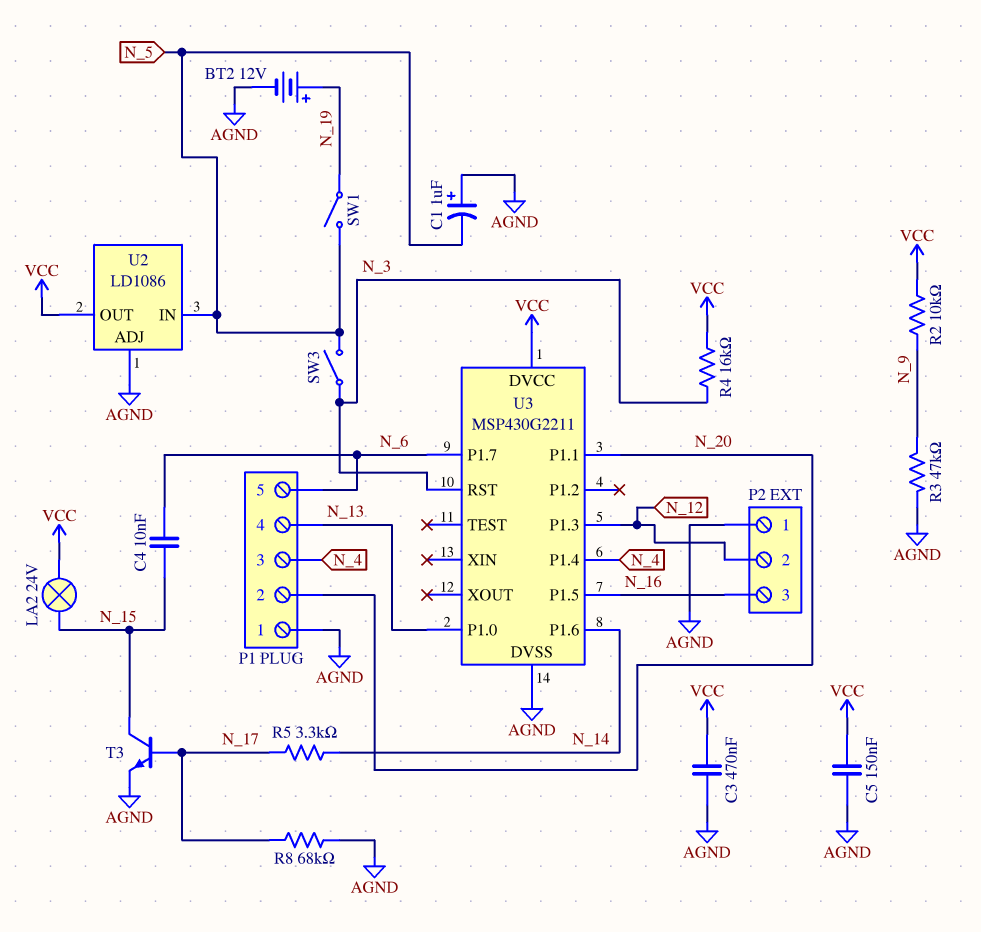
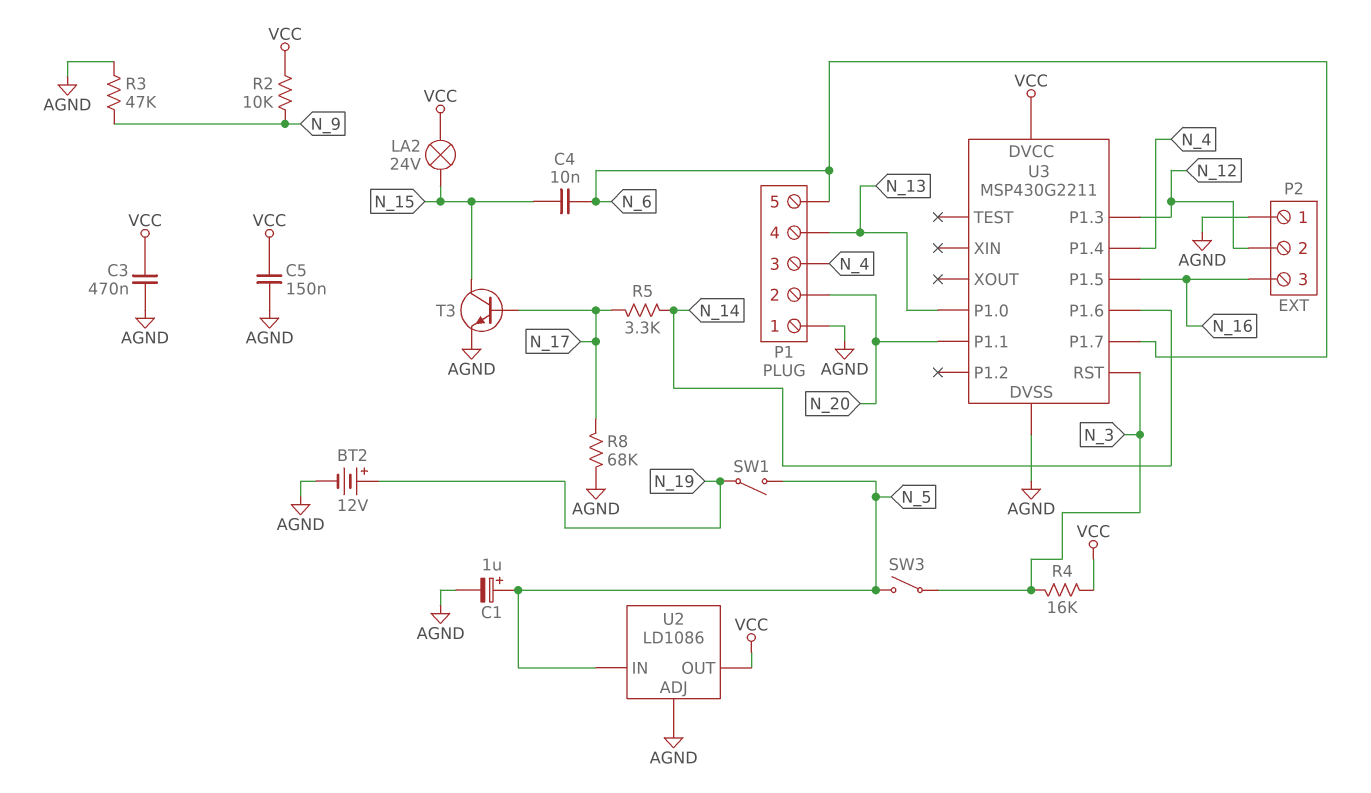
C1: 1uF (plus AGND, minus N_5) -> 1uF (plus N_5, minus AGND)

